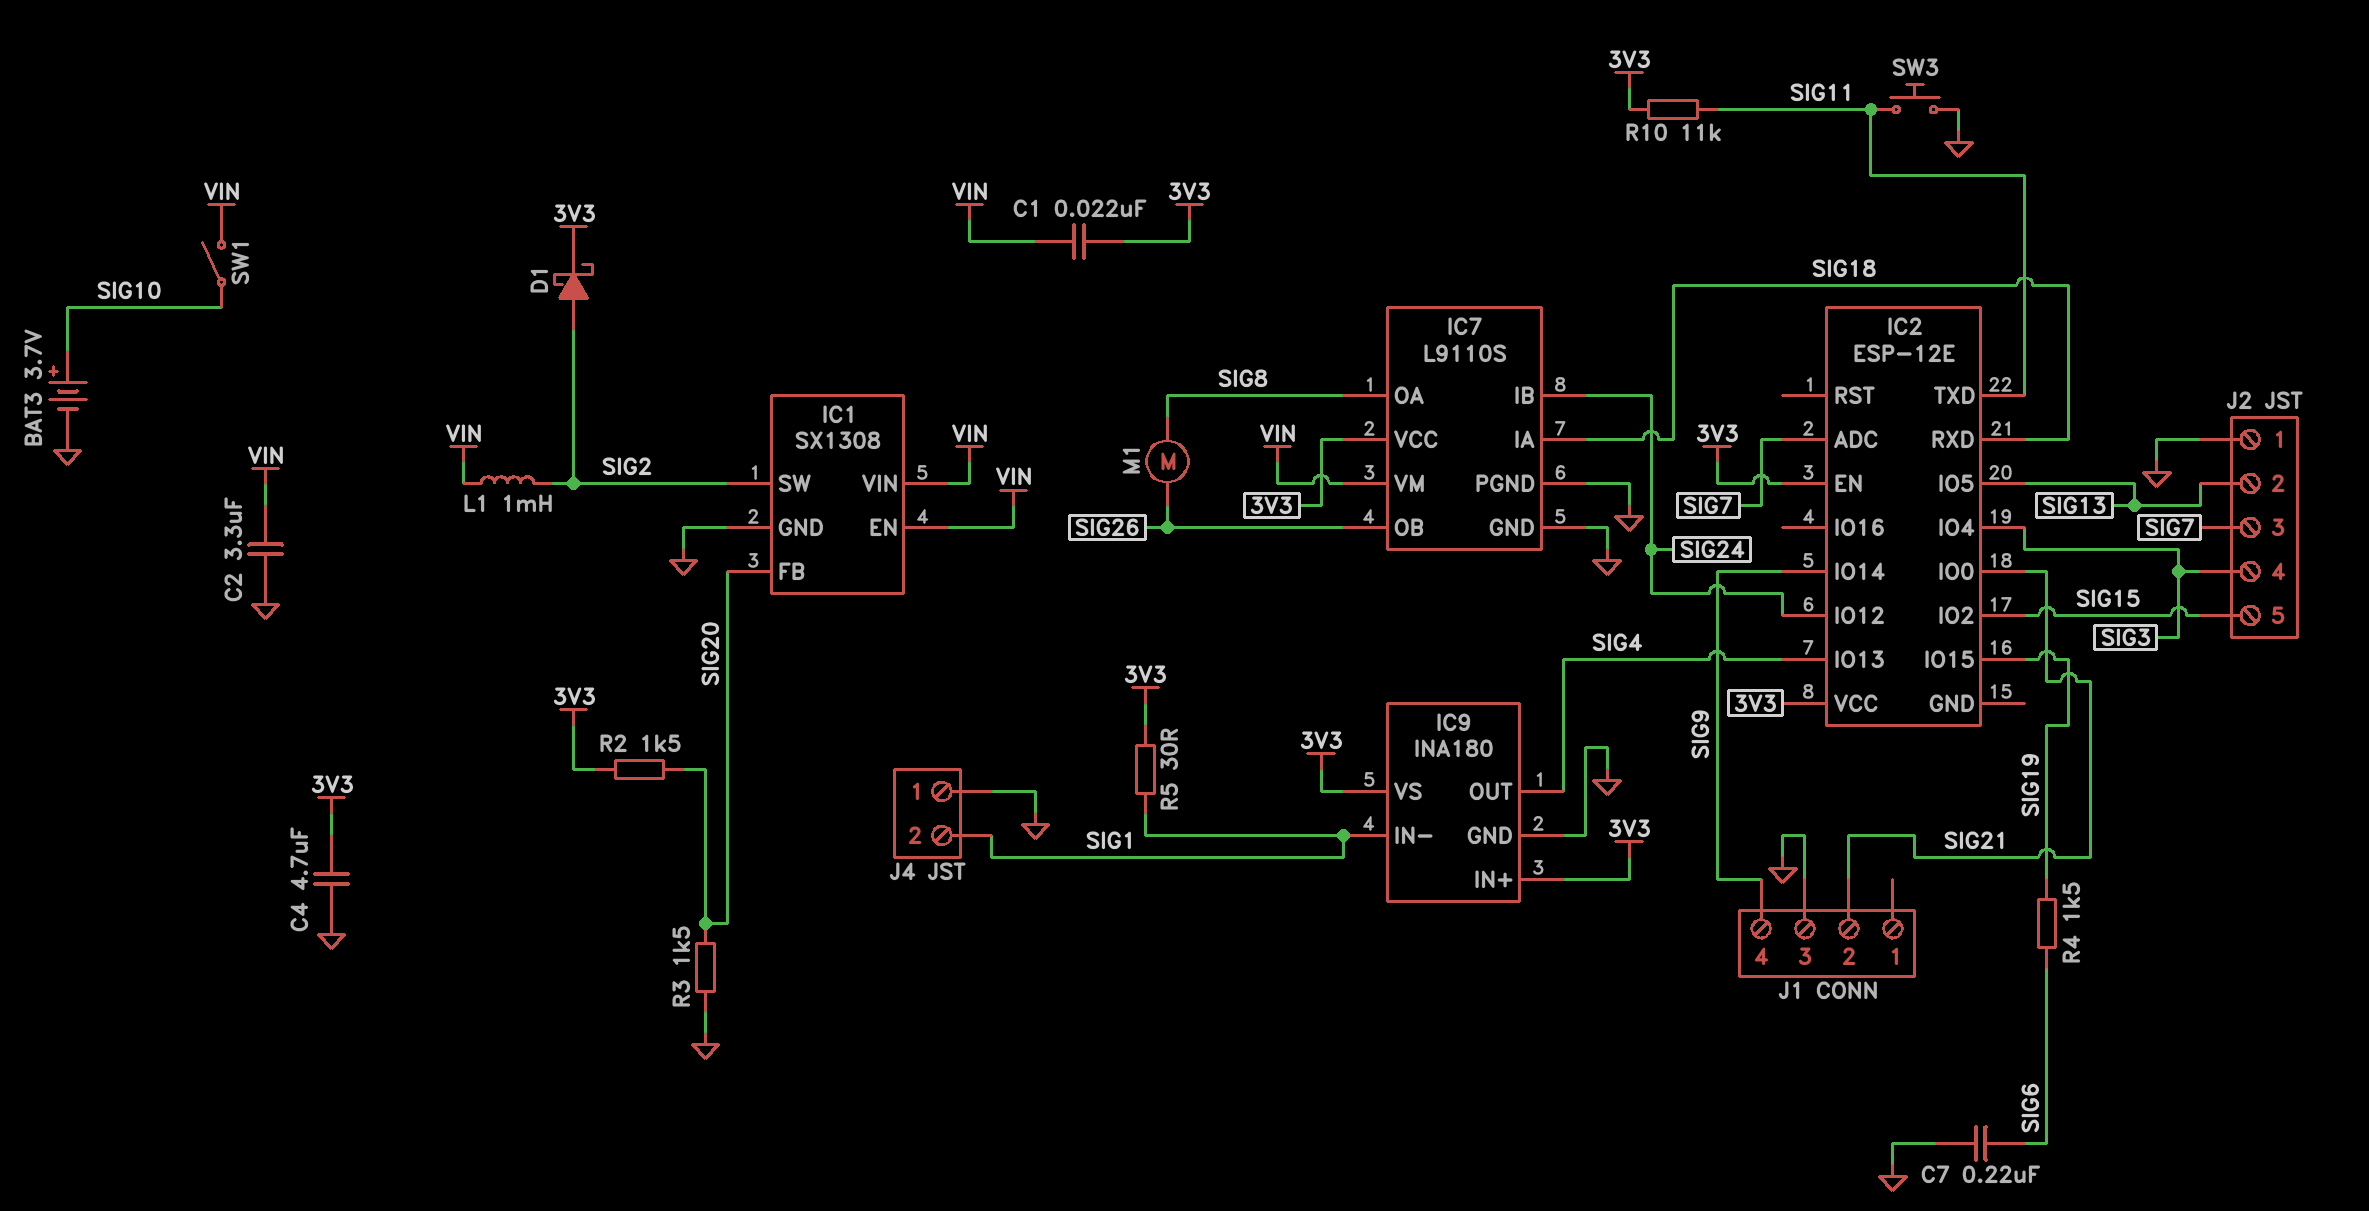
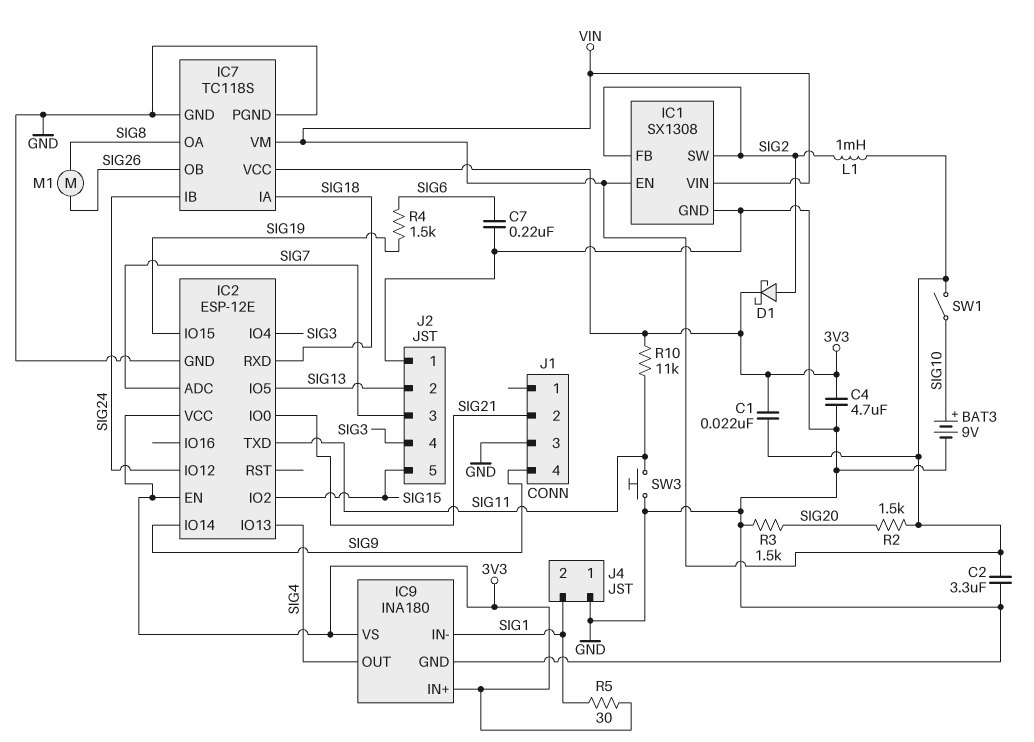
BAT3: 3.7V (plus SIG10, minus GND) -> 9V (plus SIG10, minus GND)
IC1 pin FB: SIG20 -> SIG2
IC2 pin GND: none -> GND
IC7: L9110S -> TC118S
R2: 1.5k (3V3, SIG20) -> 1.5k (SIG20, VIN)

